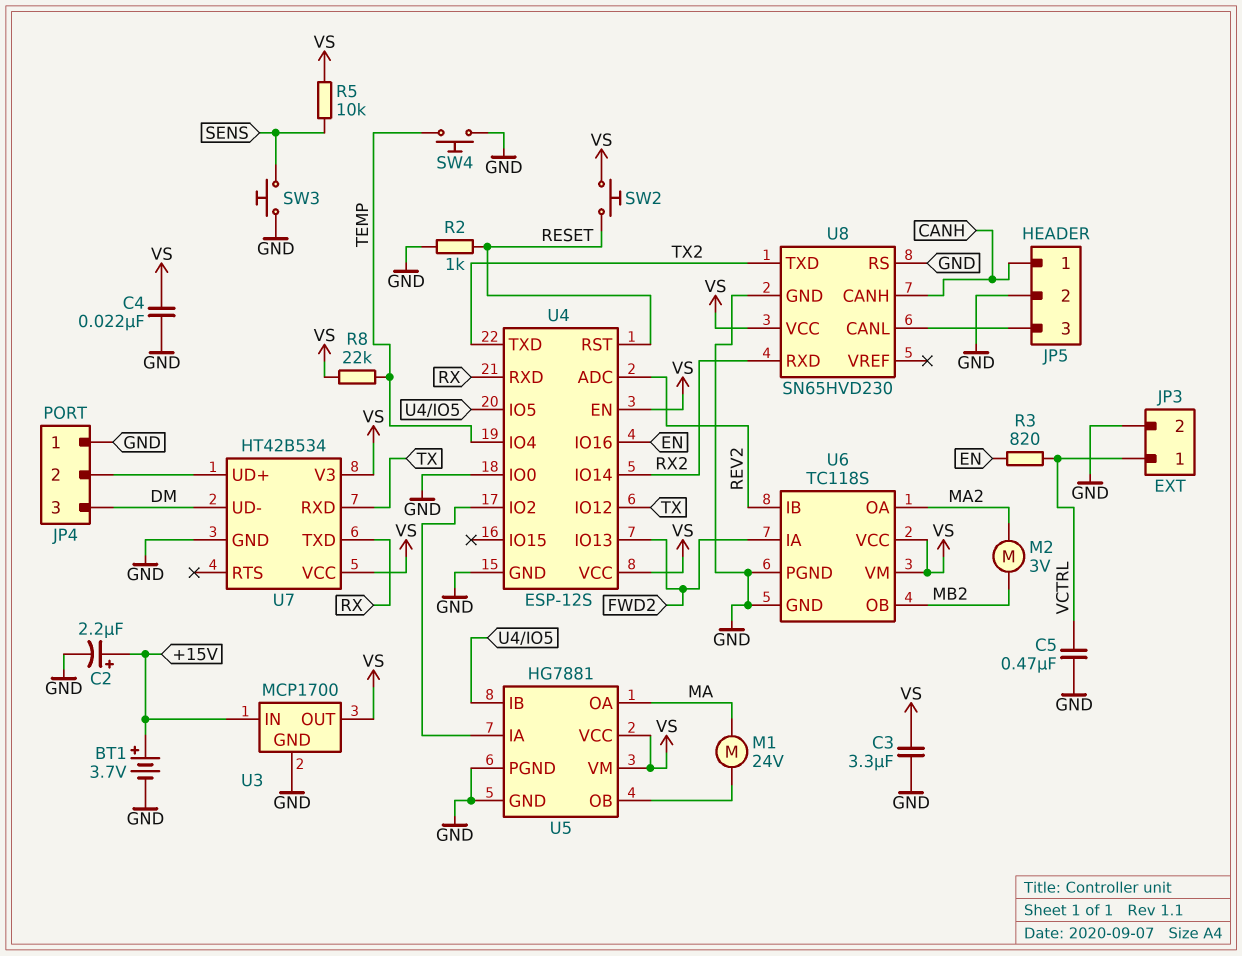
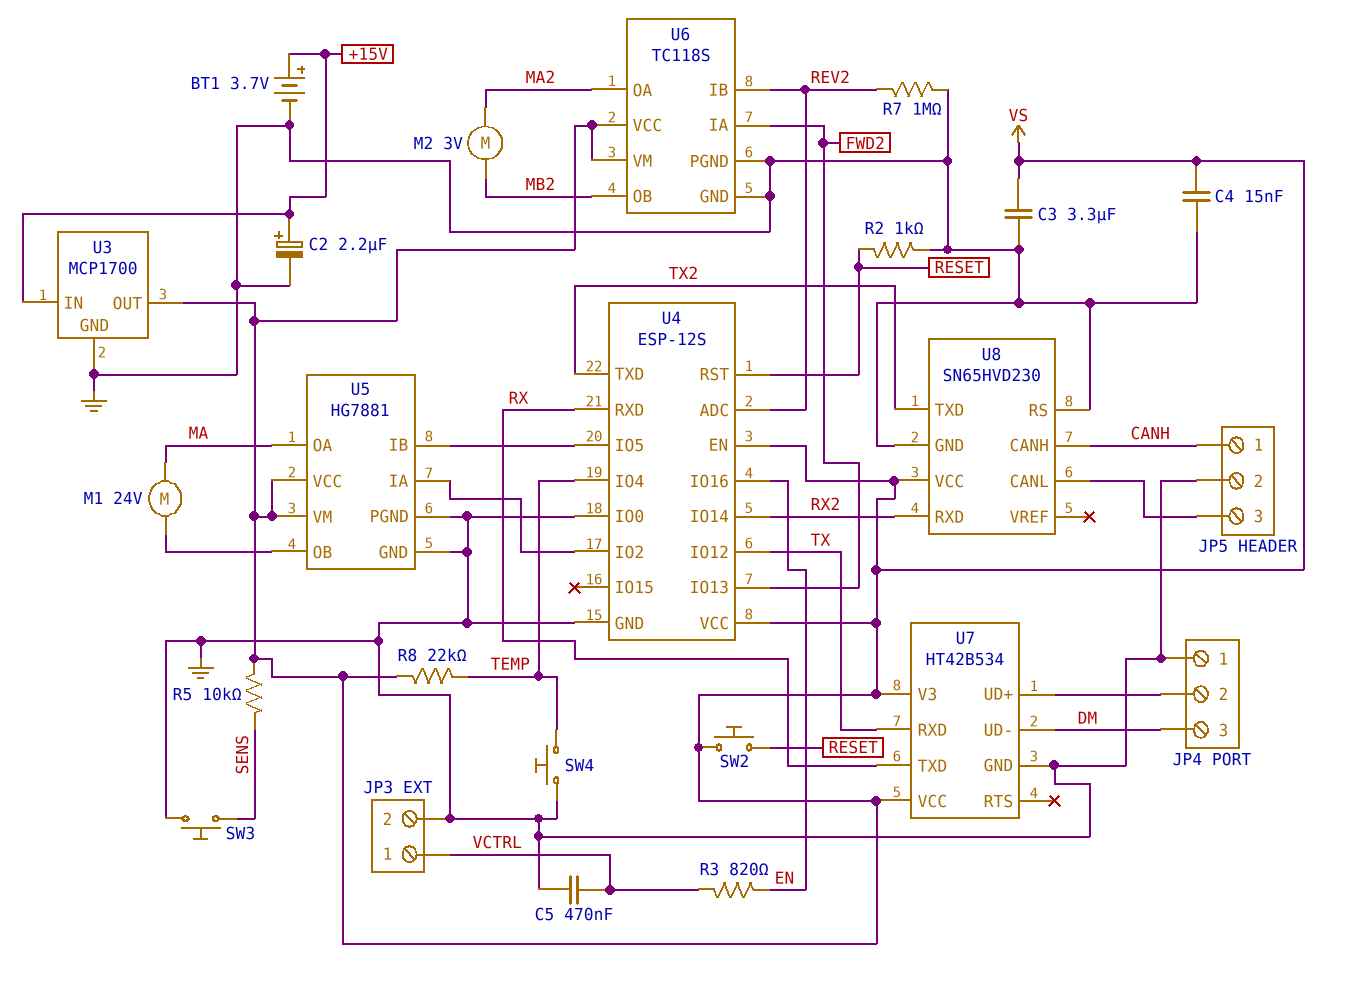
C4: 22nF (GND, VS) -> 15nF (GND, VS)
R7: none -> 1M (GND, REV2)

